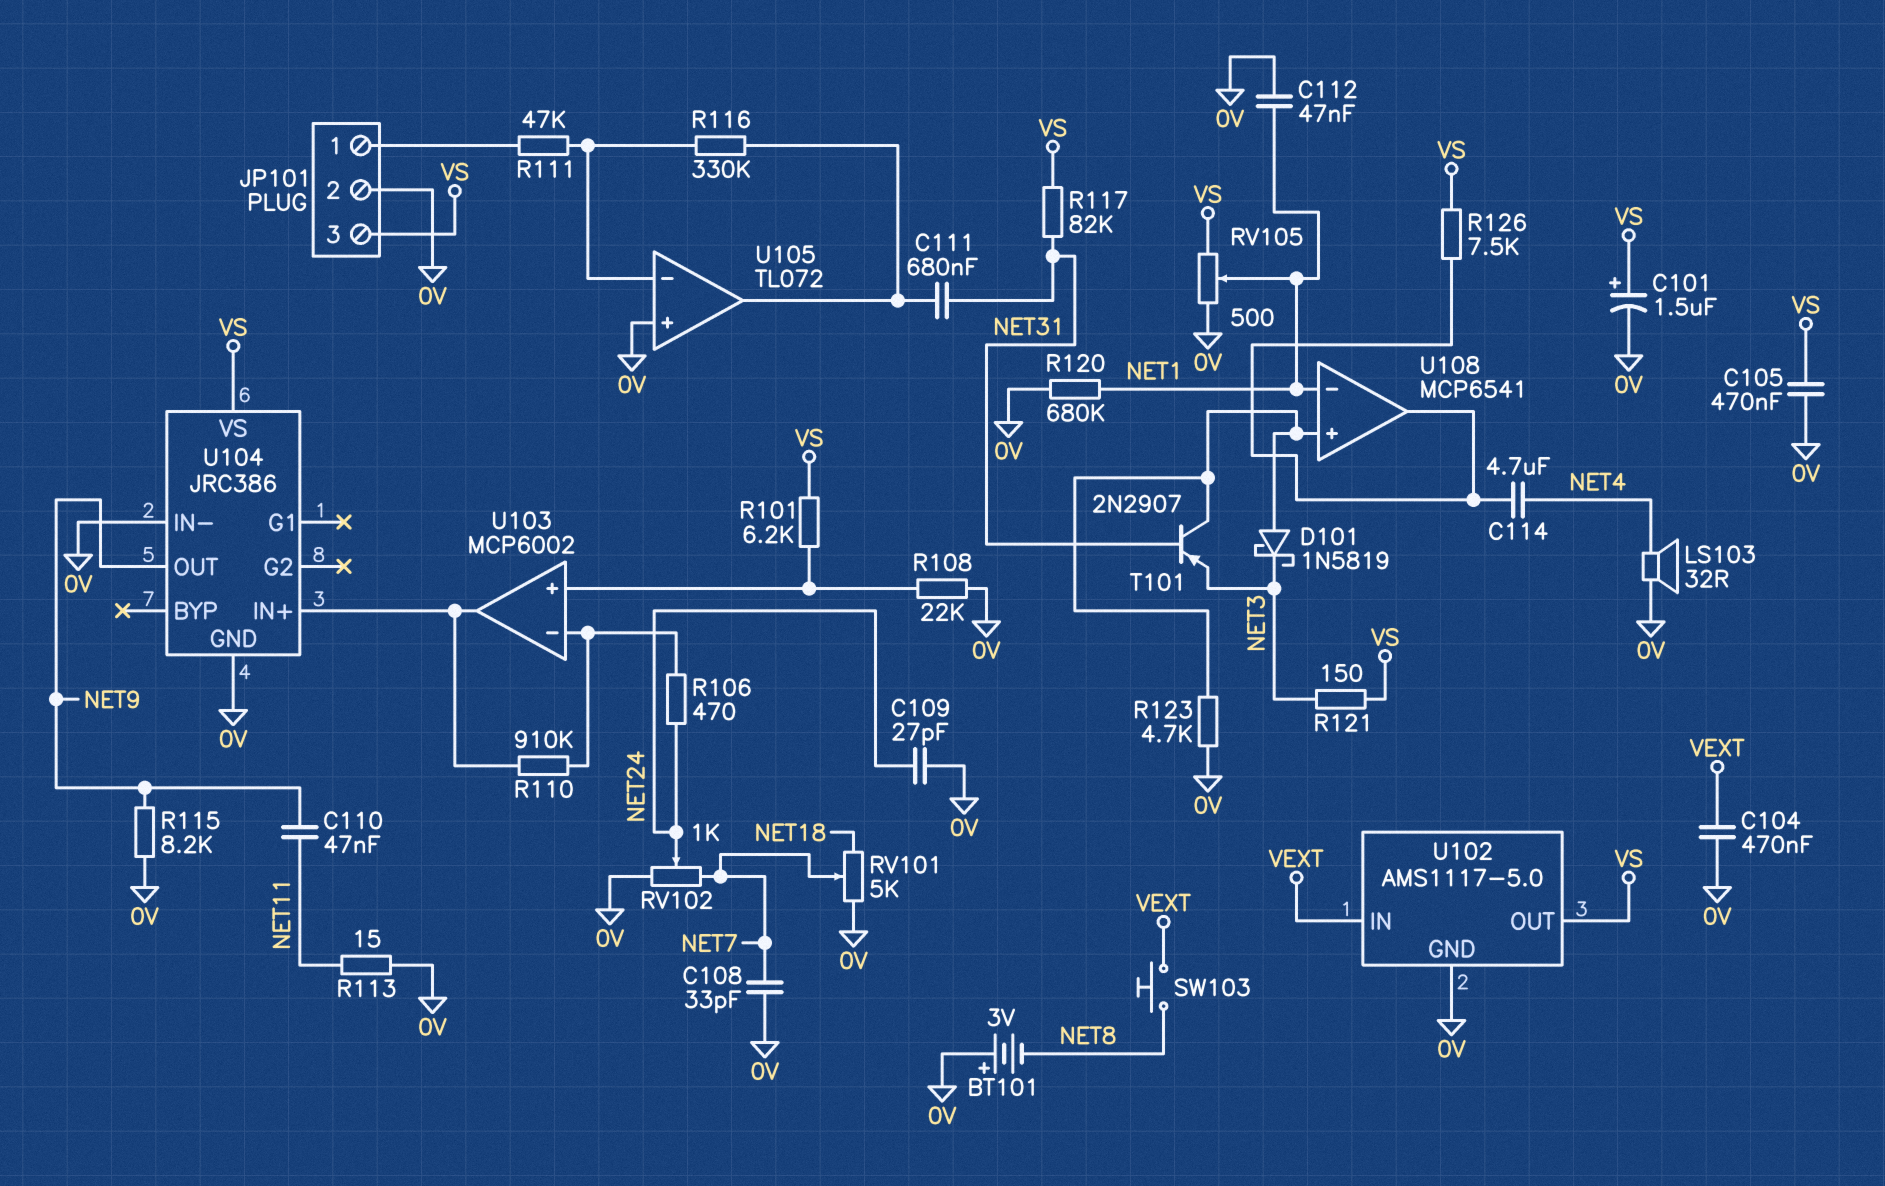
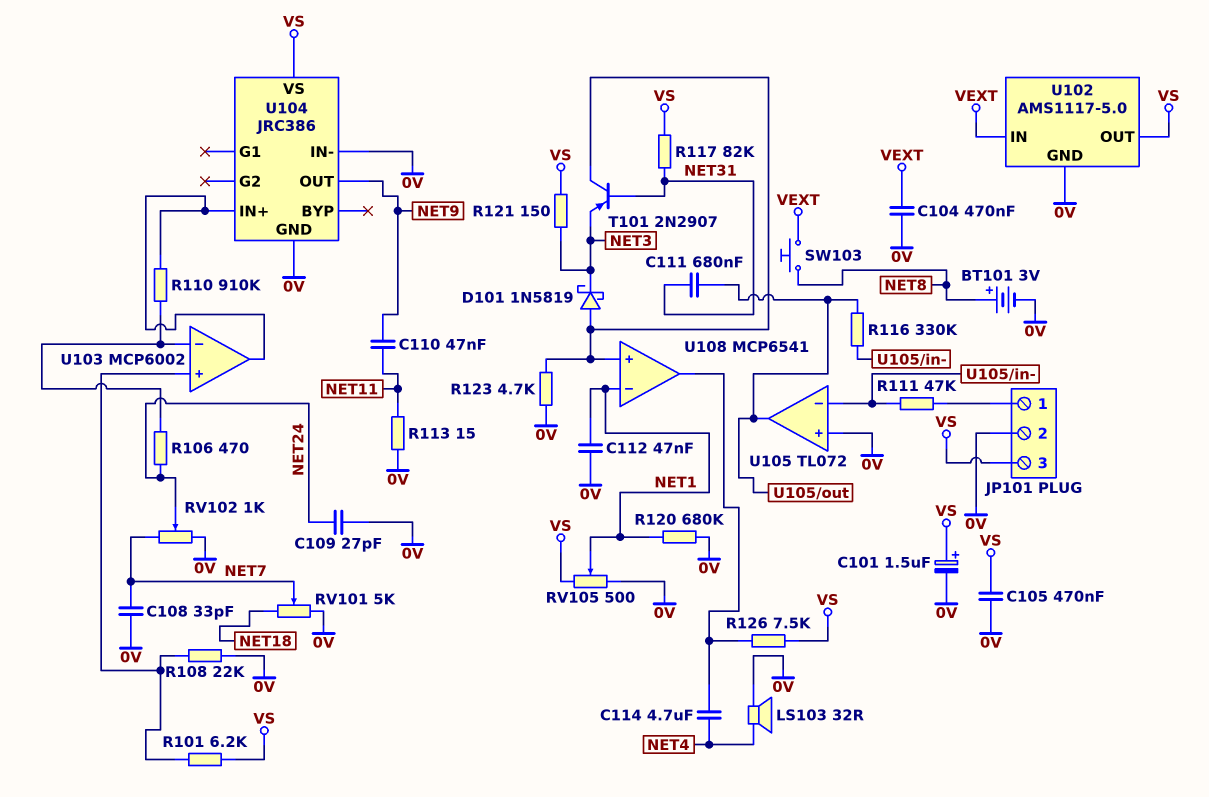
BT101: 3V (plus 0V, minus NET8) -> 3V (plus NET8, minus 0V)
R115: 8.2k (0V, NET9) -> none

